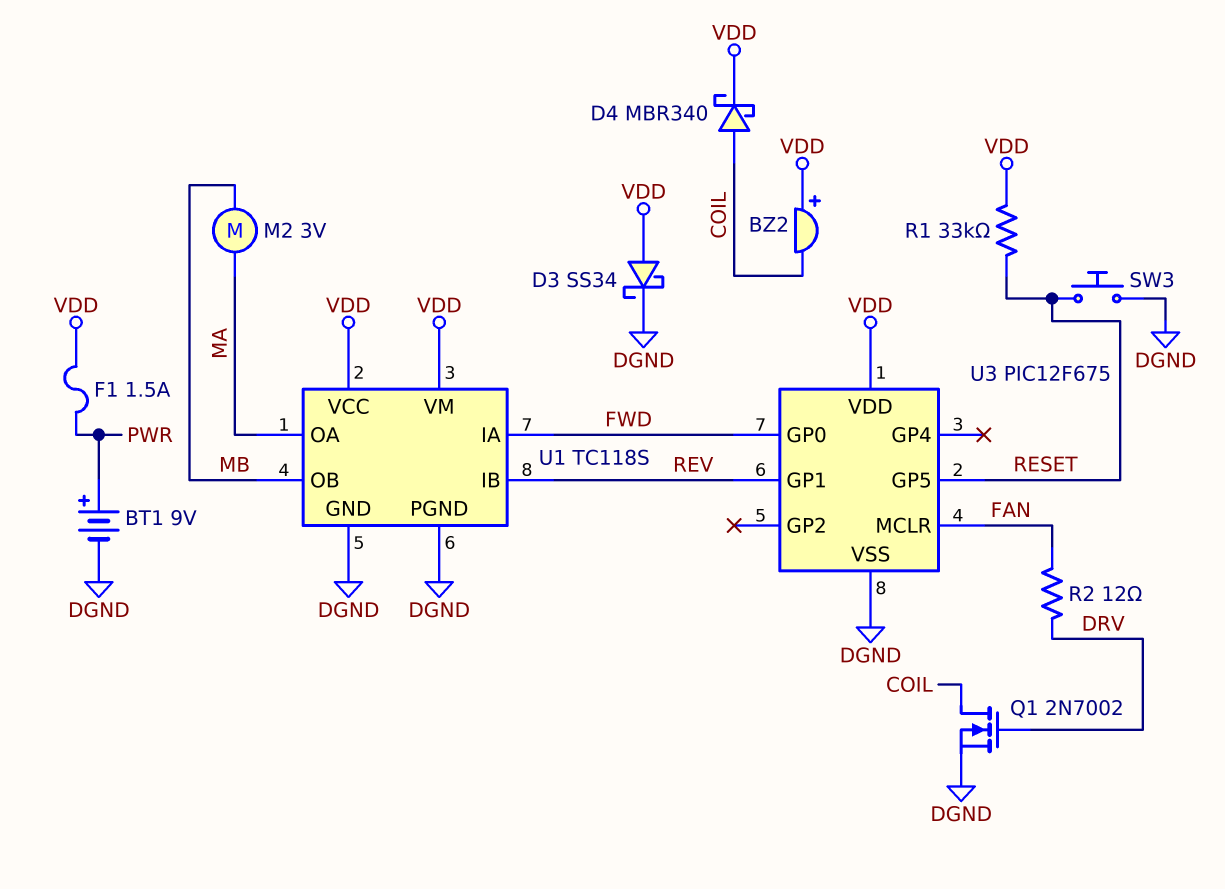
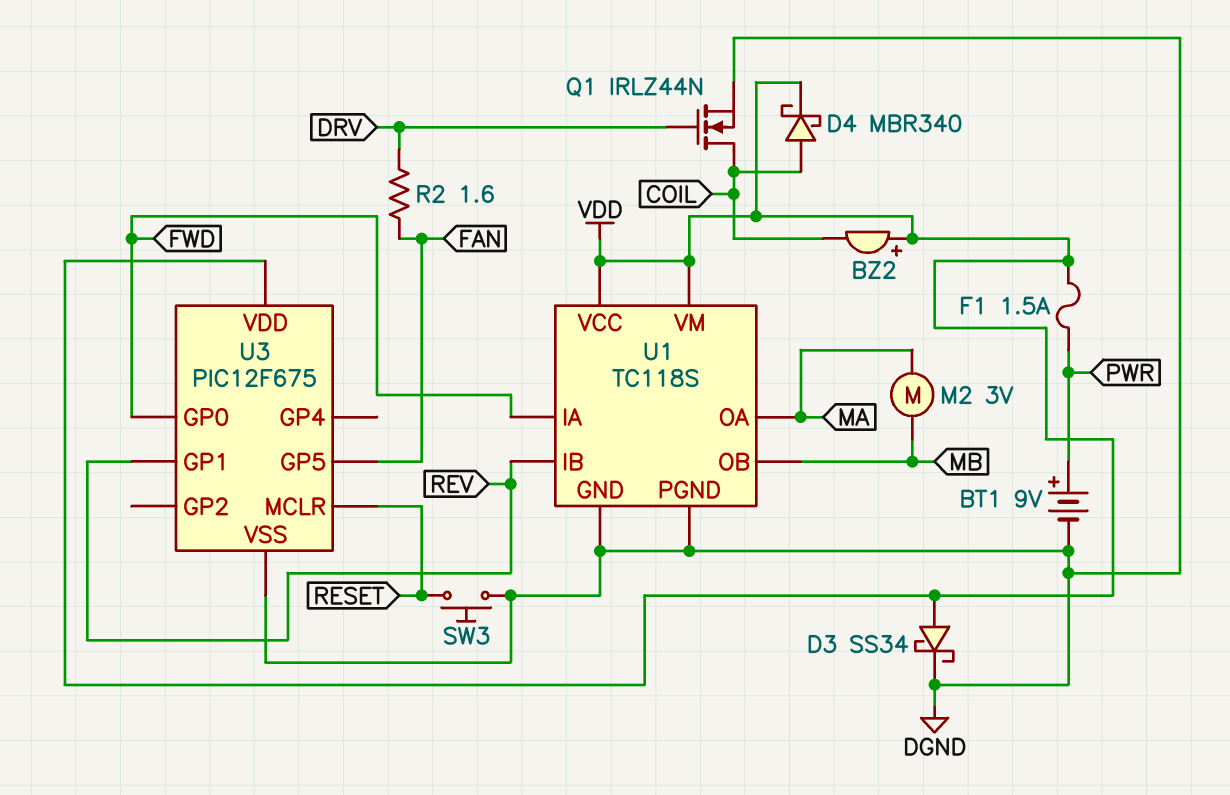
Q1: NMOS 2N7002 (G DRV, D COIL, S DGND) -> NMOS IRLZ44N (G DRV, D COIL, S DGND)
R1: 33k (RESET, VDD) -> none
R2: 12 (DRV, FAN) -> 1.6 (DRV, FAN)
U3 pin GP5: RESET -> FAN
U3 pin MCLR: FAN -> RESET

